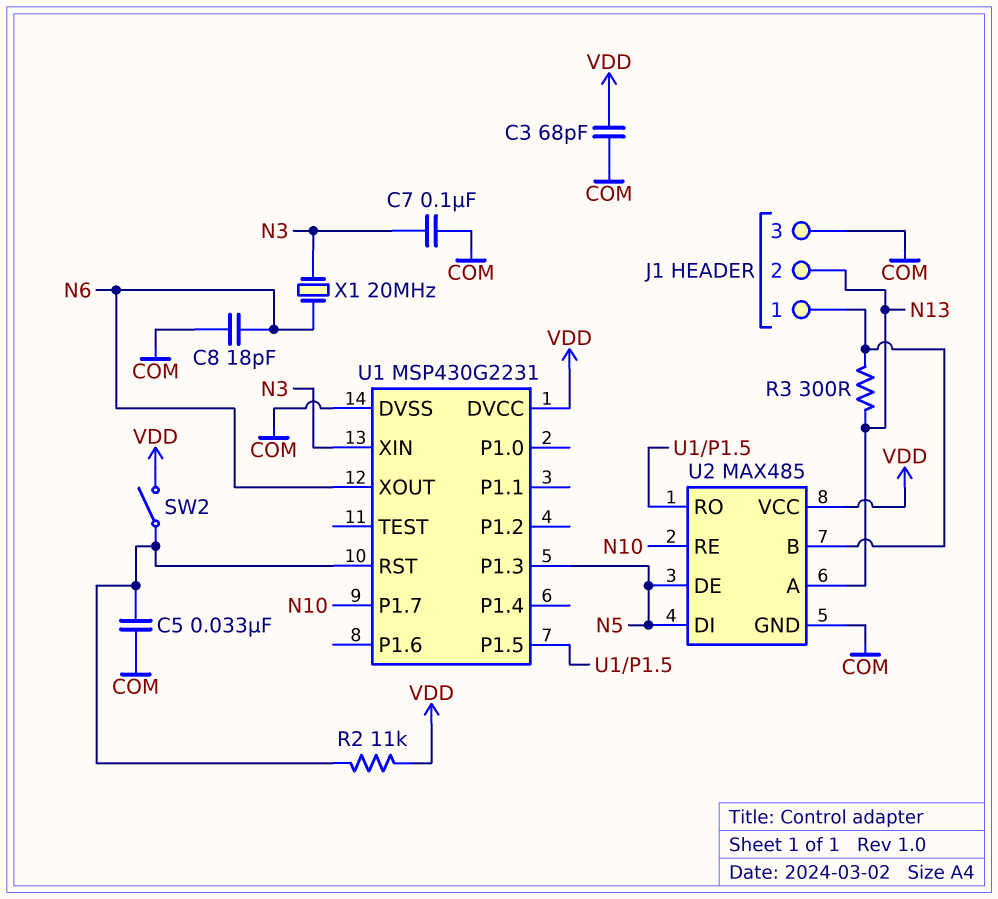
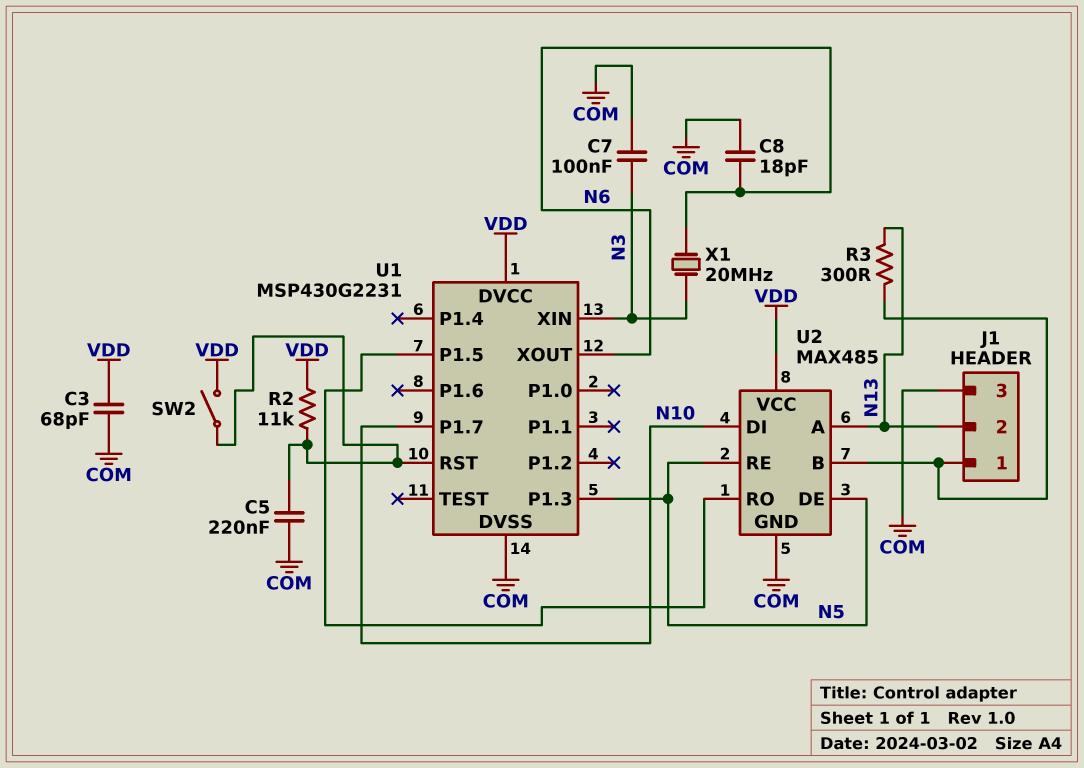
C5: 33nF (COM, U1/RST) -> 220nF (COM, U1/RST)
U2 pin DI: N5 -> N10
U2 pin RE: N10 -> N5

